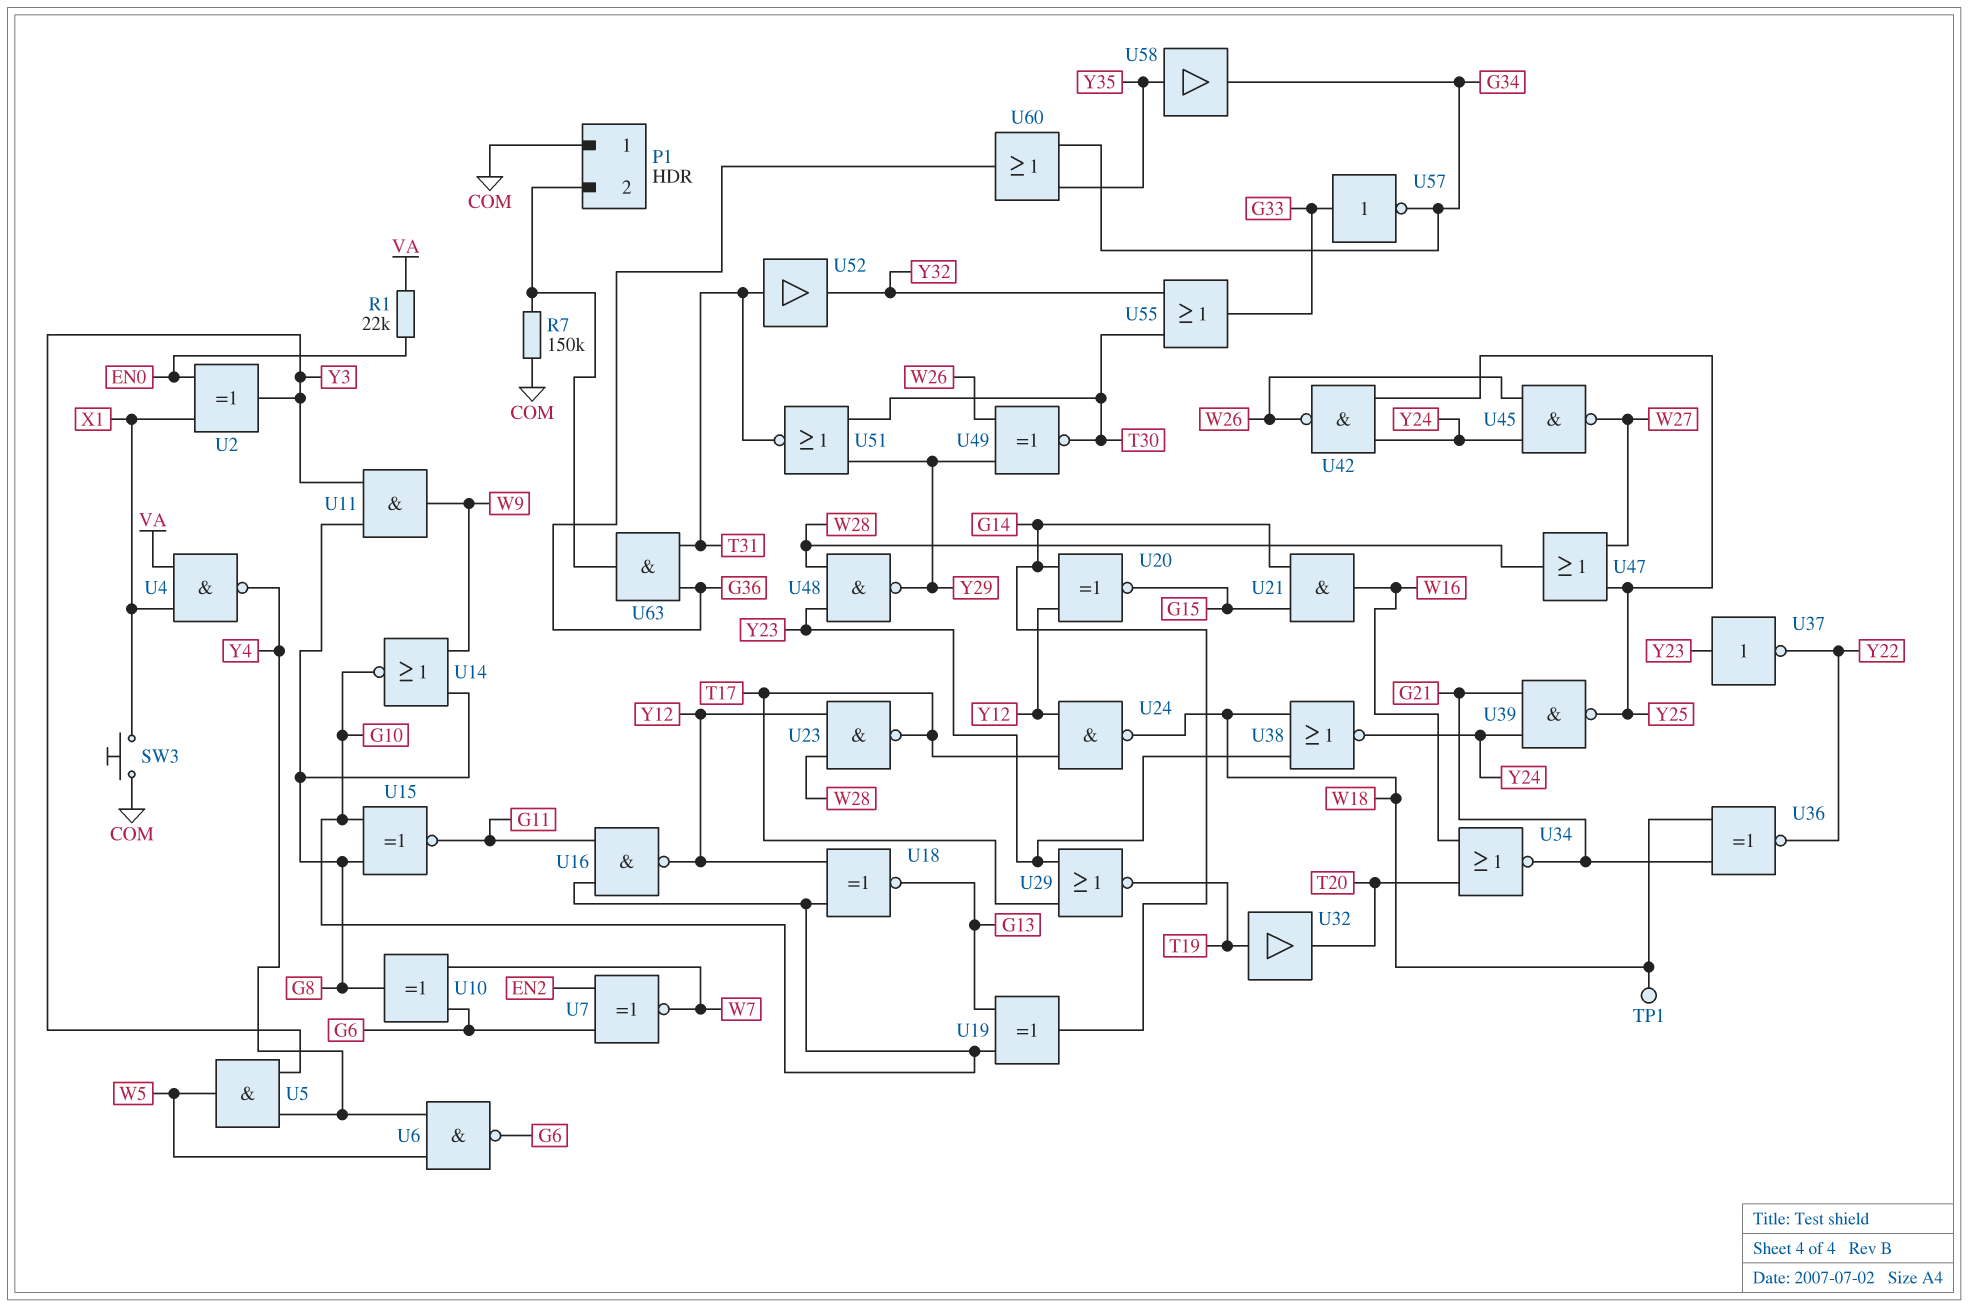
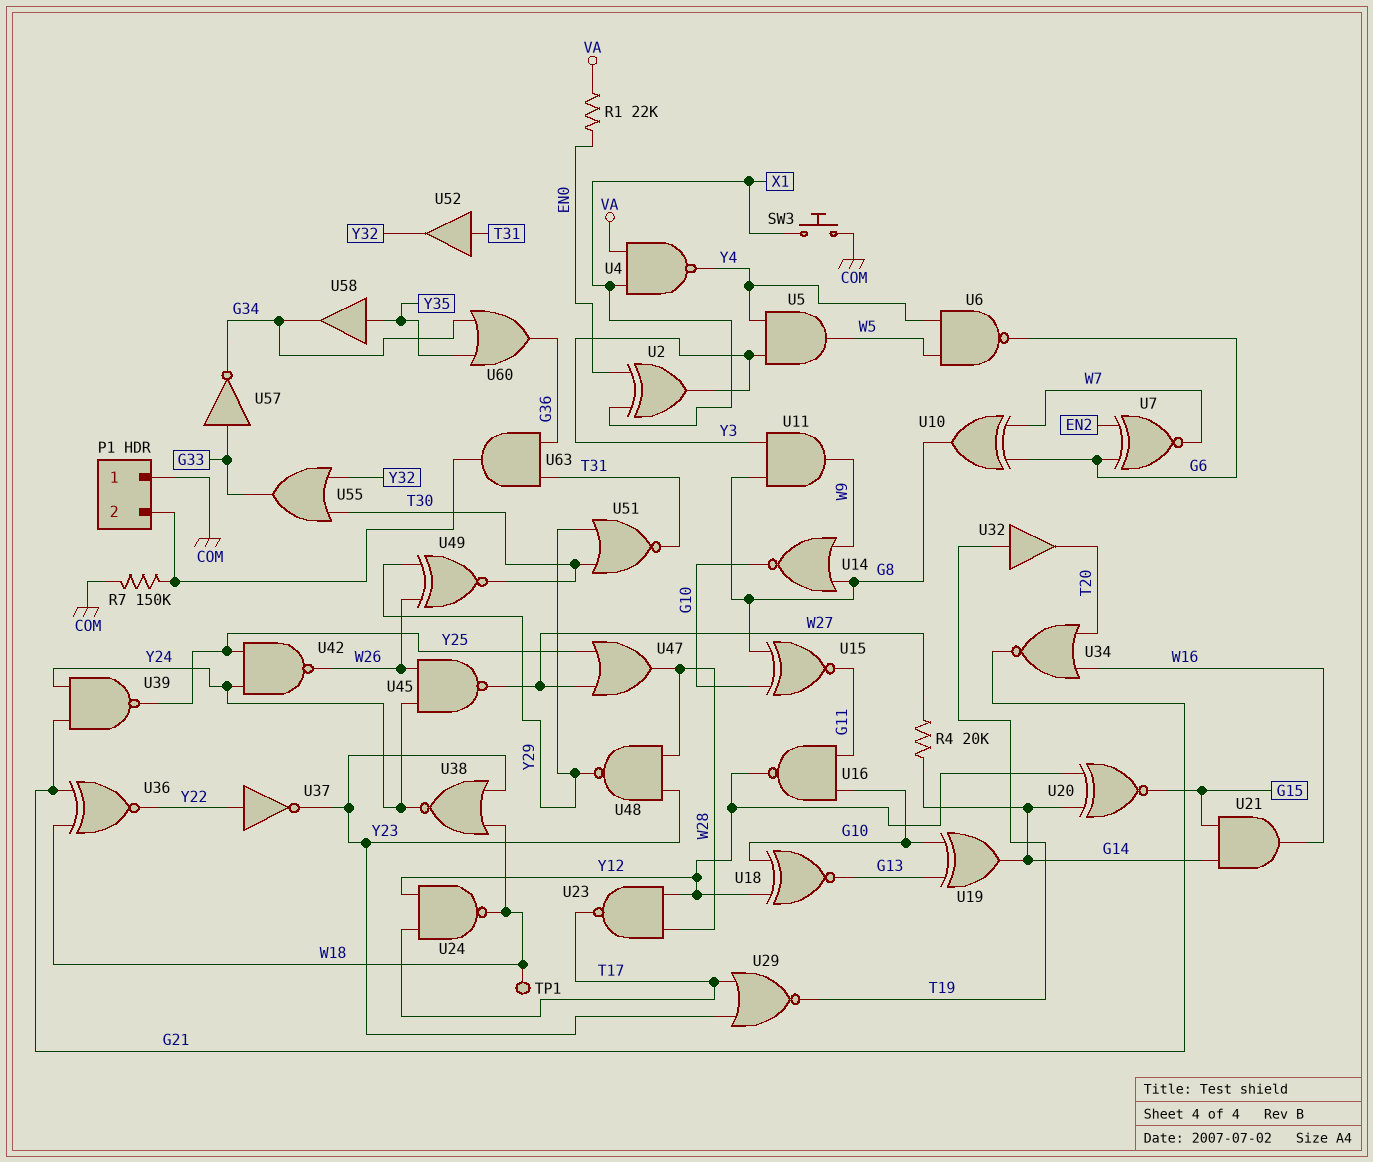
R4: none -> 20k (G14, W27)
U37: NOT (in Y23, out Y22) -> NOT (in Y22, out Y23)

